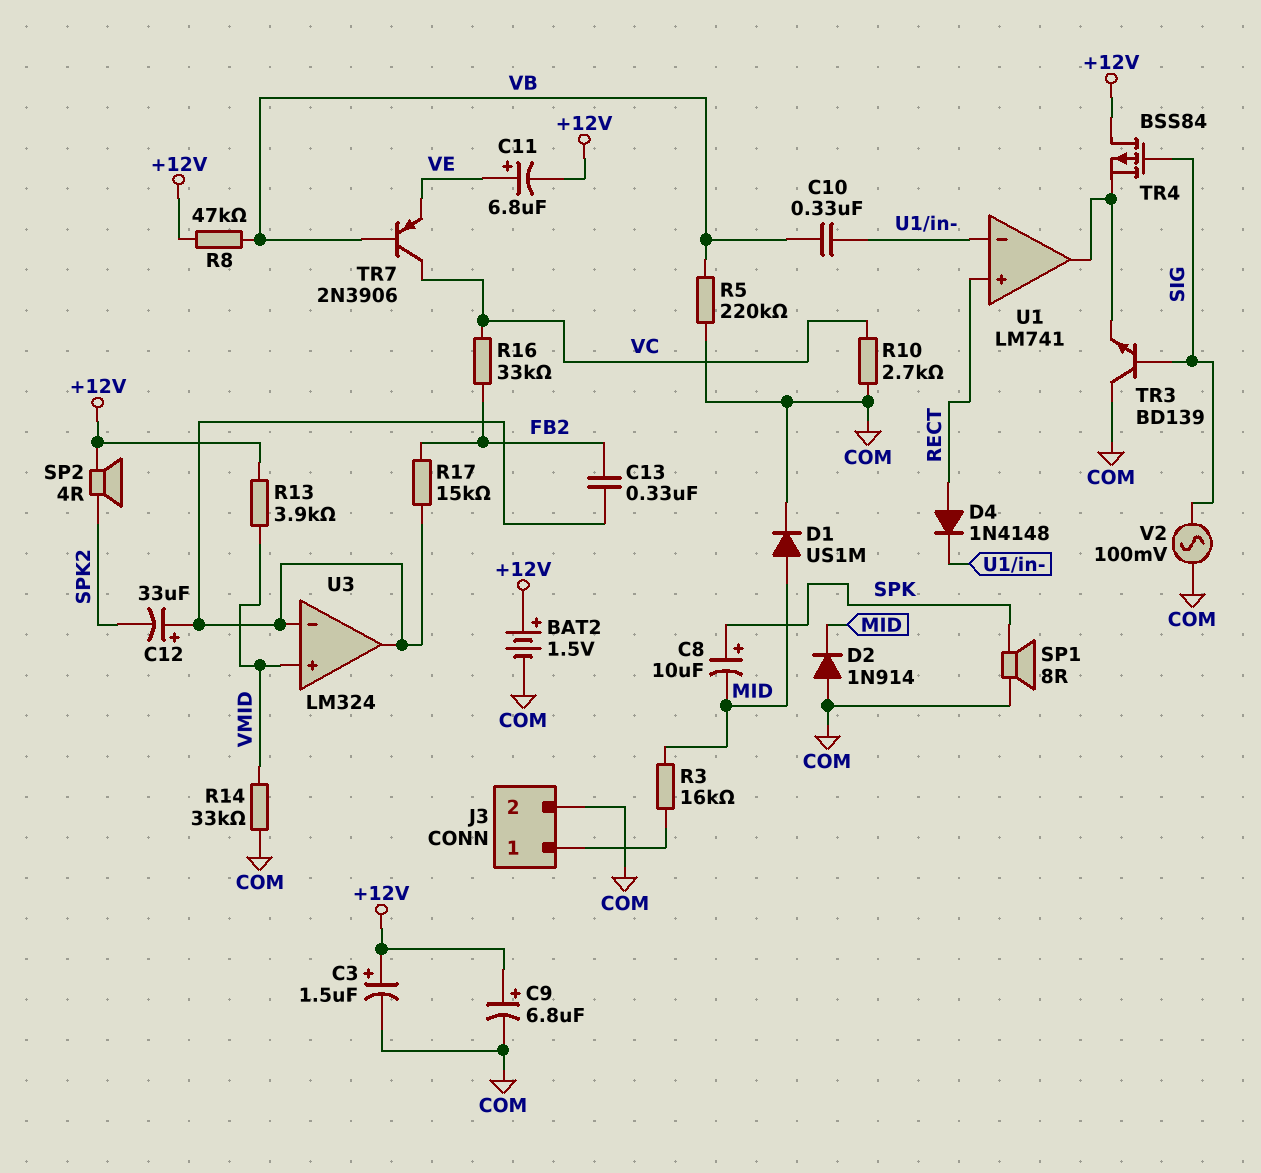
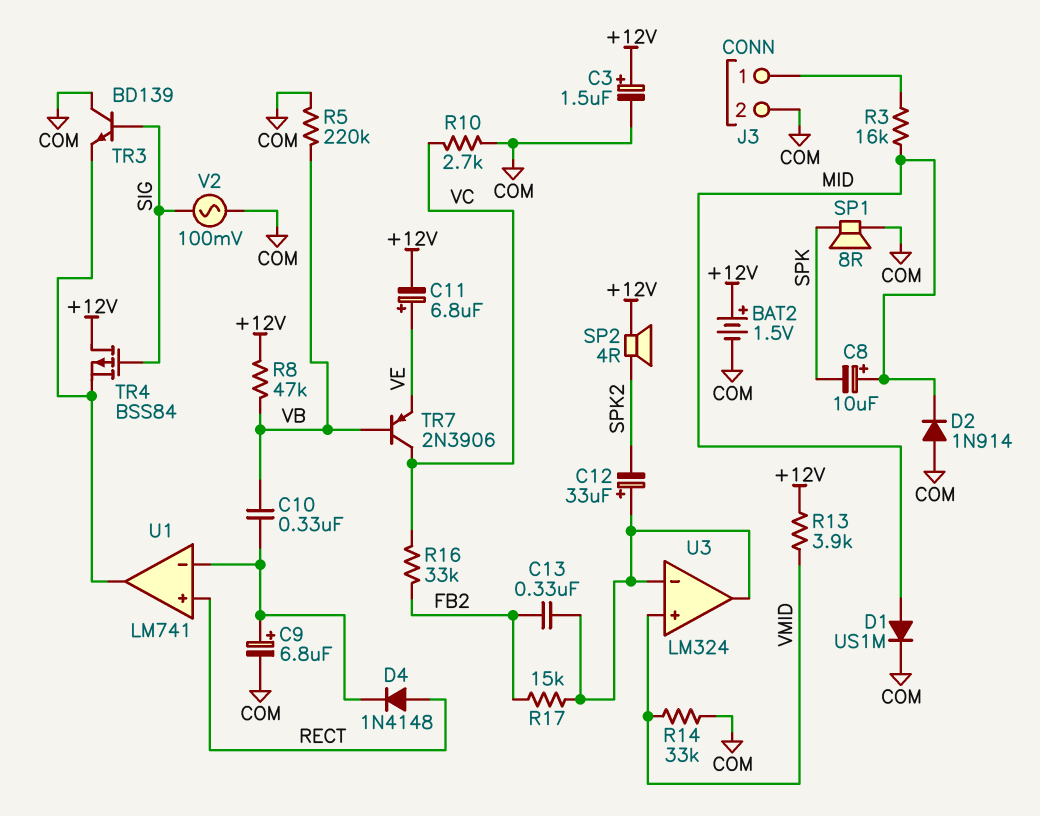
C8: 10uF (plus SPK, minus MID) -> 10uF (plus MID, minus SPK)
C9: 6.8uF (plus +12V, minus COM) -> 6.8uF (plus U1/in-, minus COM)

